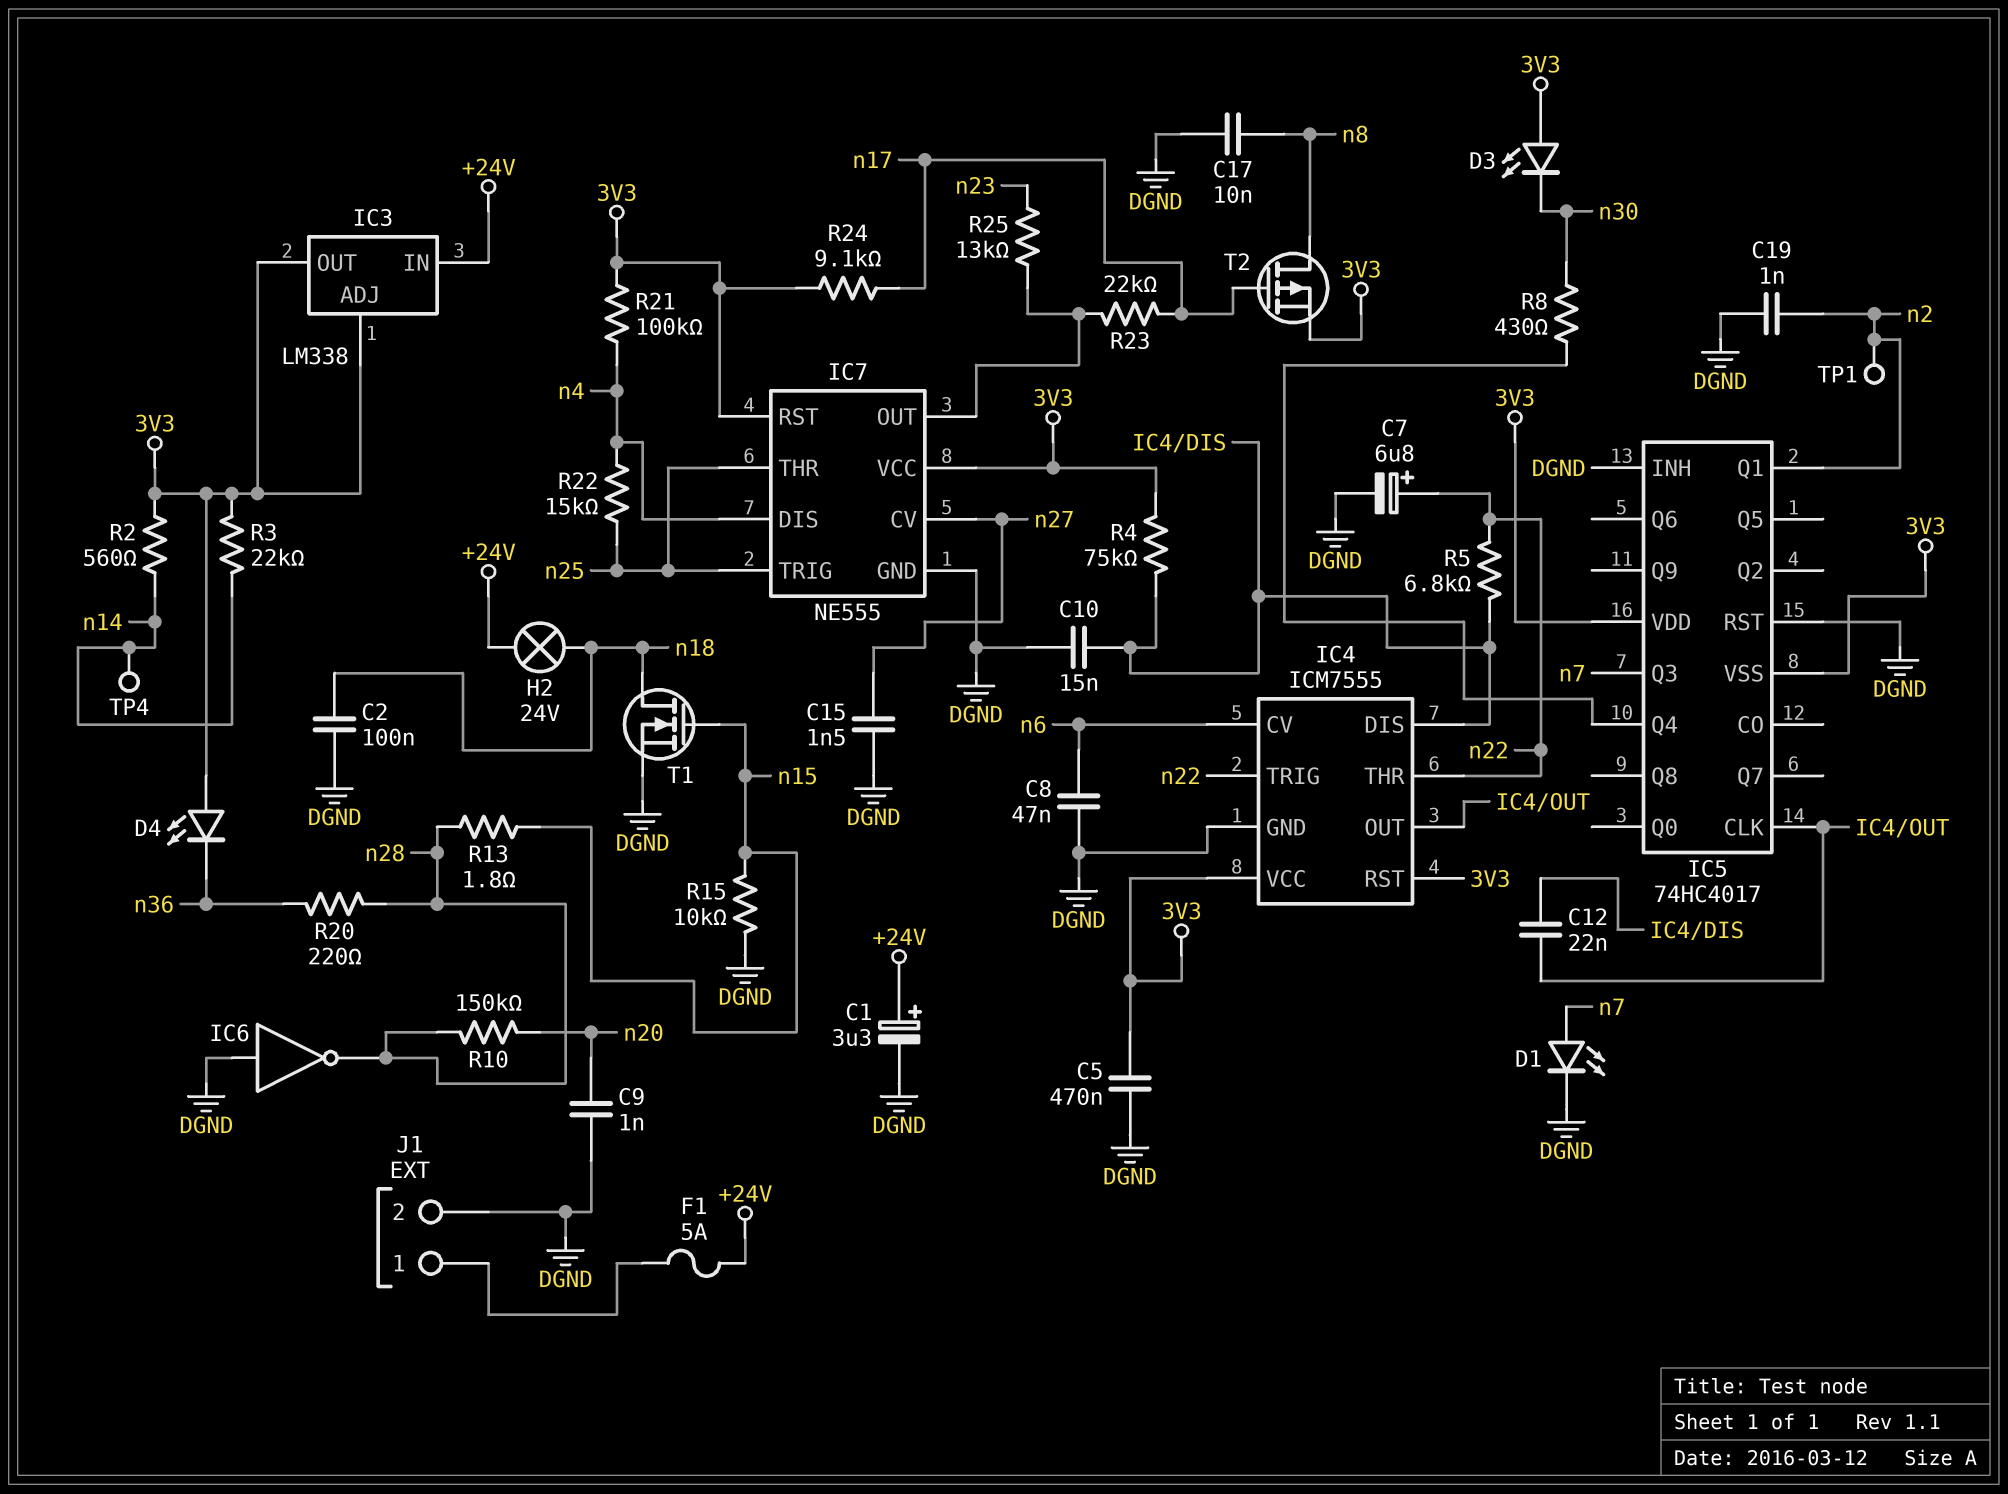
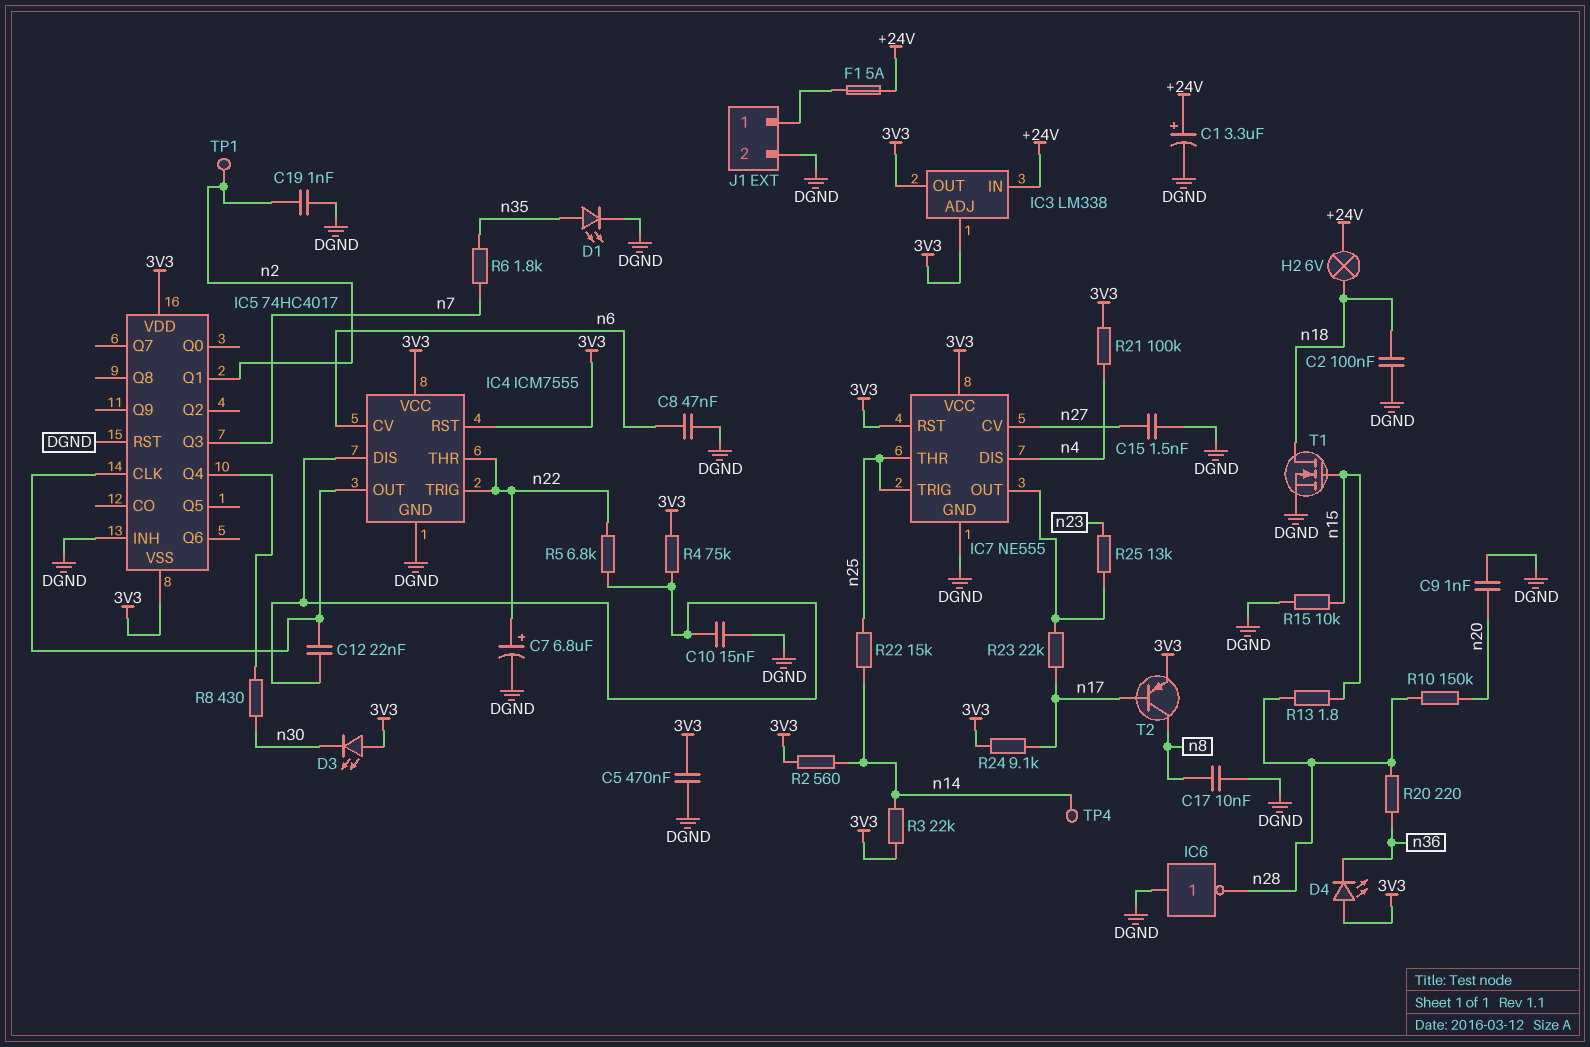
D1: LED (A n7, K DGND) -> LED (A n35, K DGND)
H2: lamp 24V (+24V, n18) -> lamp 6V (+24V, n18)
R6: none -> 1.8k (n7, n35)
R22: 15k (n4, n25) -> 15k (n14, n25)
T2: PMOS (G n17, D n8, S 3V3) -> PNP (B n17, C n8, E 3V3)

